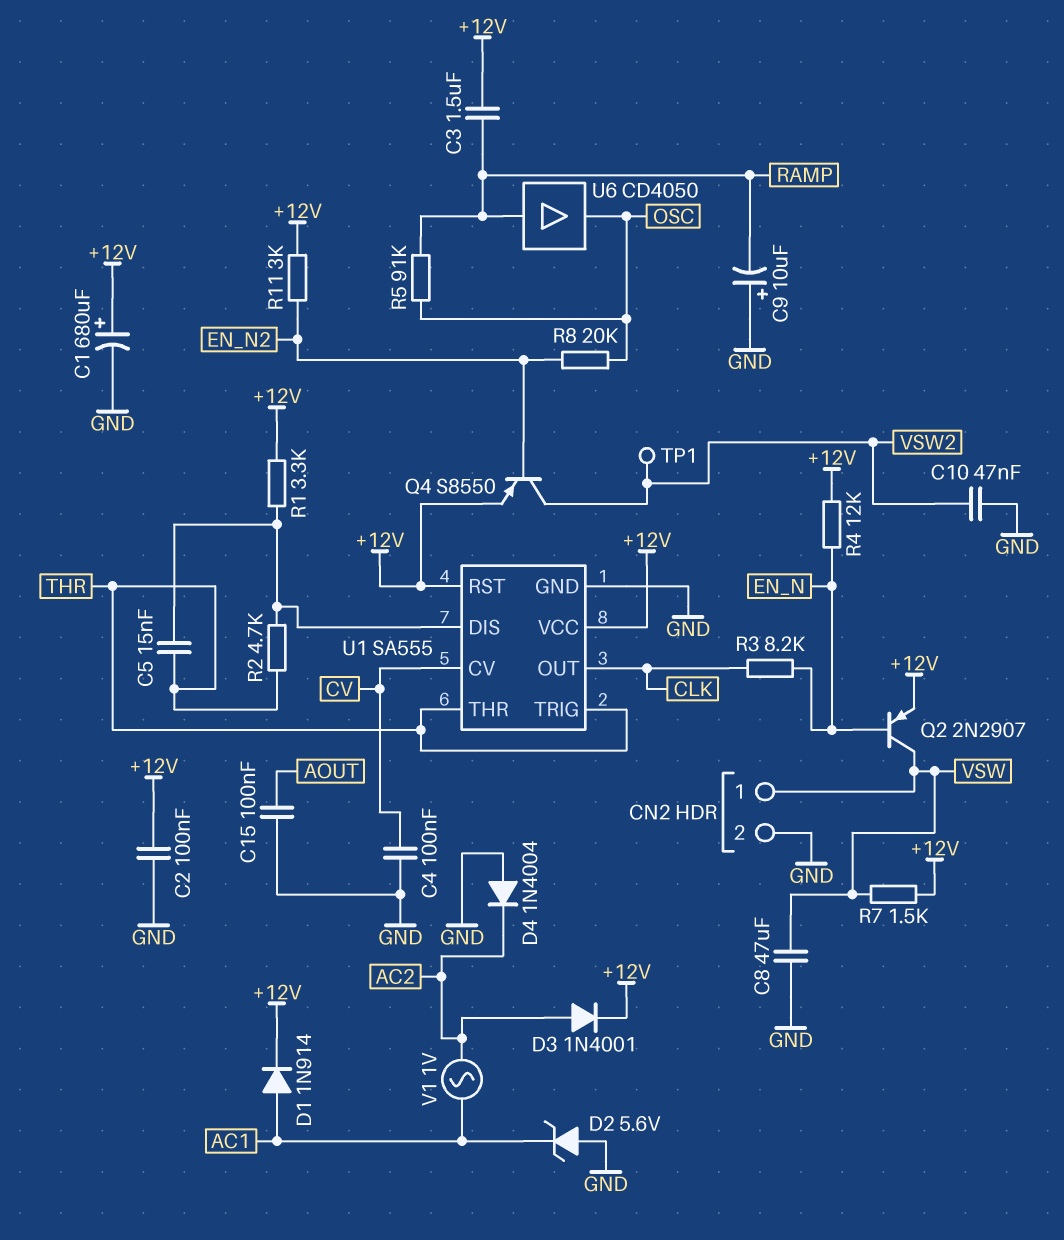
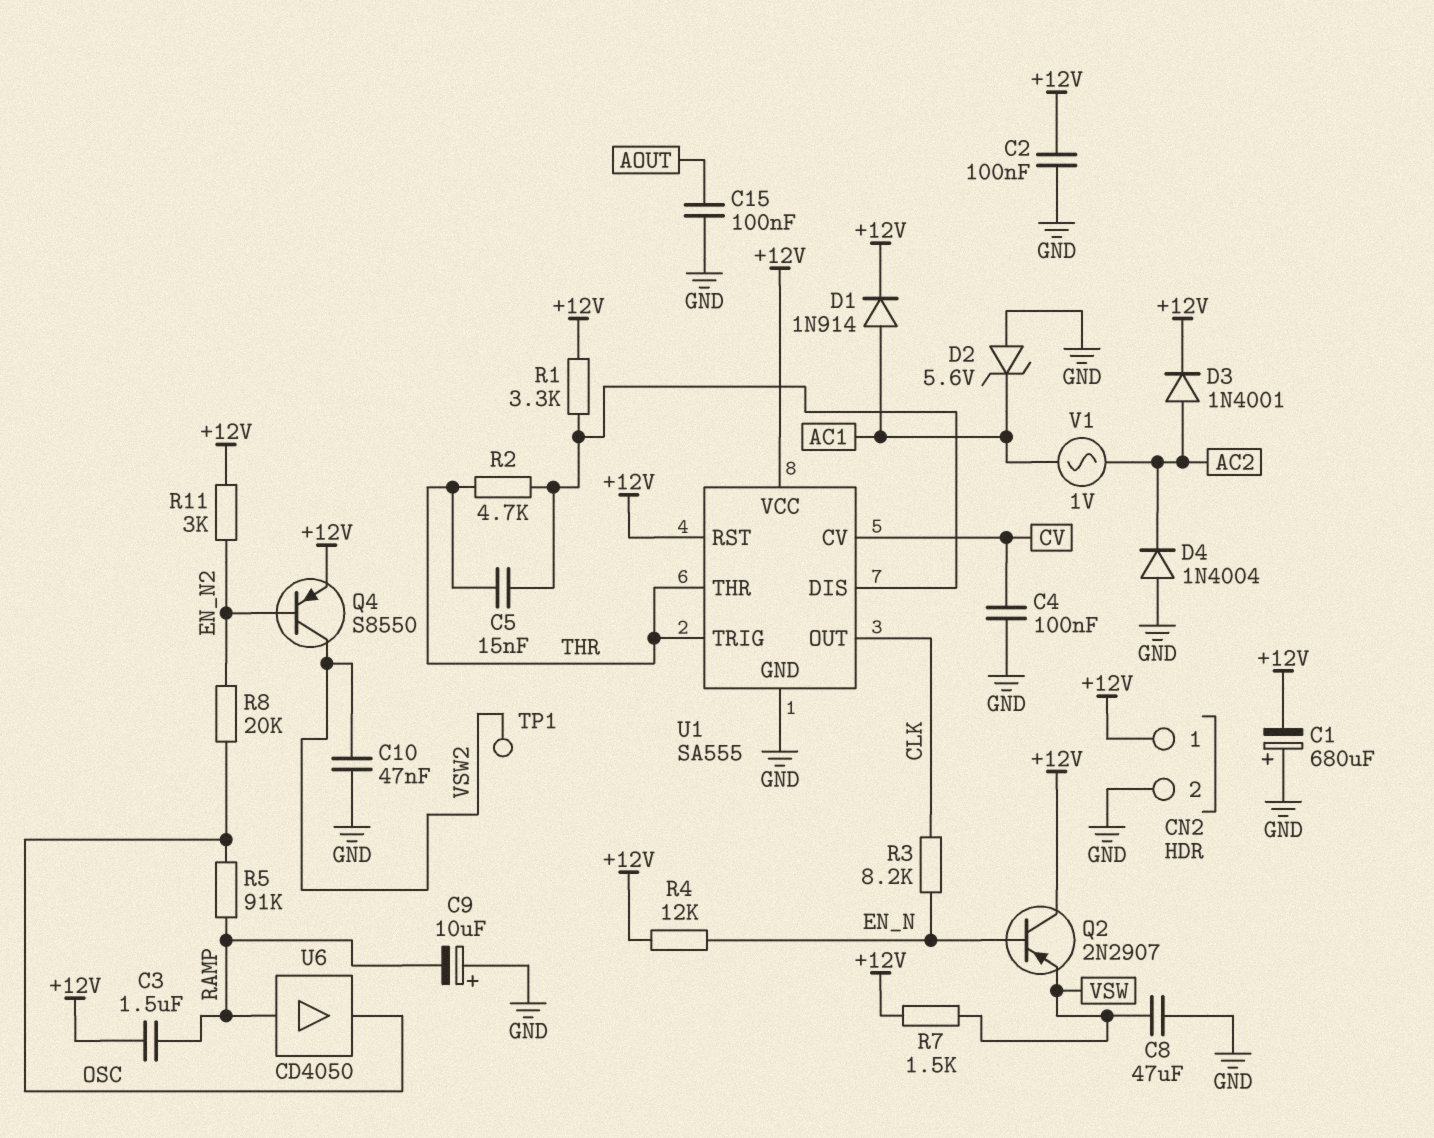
C1: 680uF (plus +12V, minus GND) -> 680uF (plus GND, minus +12V)
CN2 pin 1: VSW -> +12V
Q2: PNP 2N2907 (B EN_N, C VSW, E +12V) -> PNP 2N2907 (B EN_N, C +12V, E VSW)

